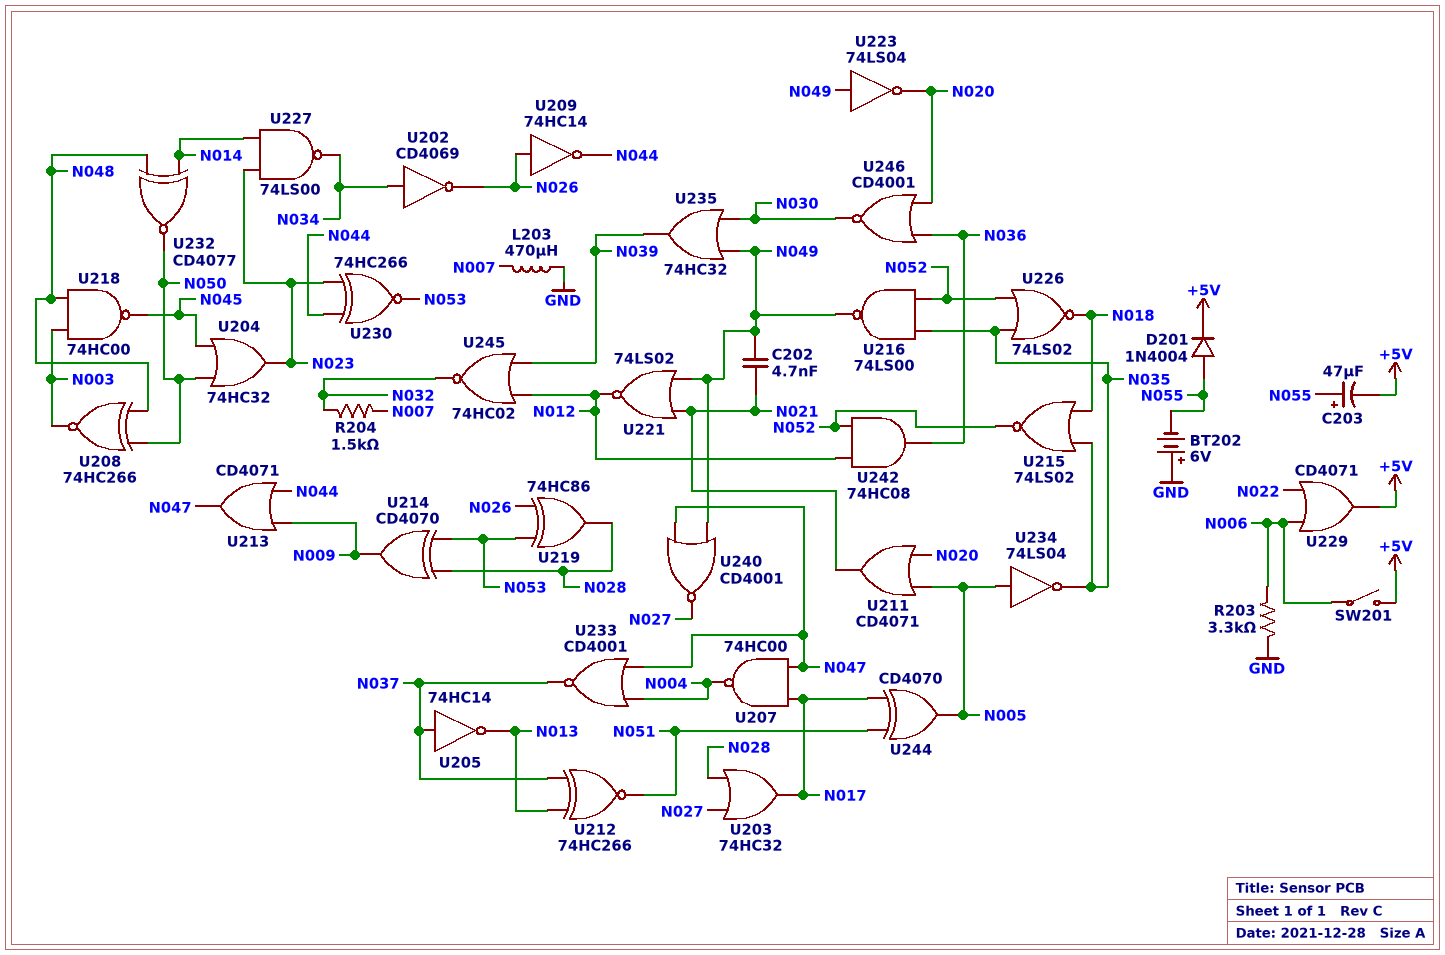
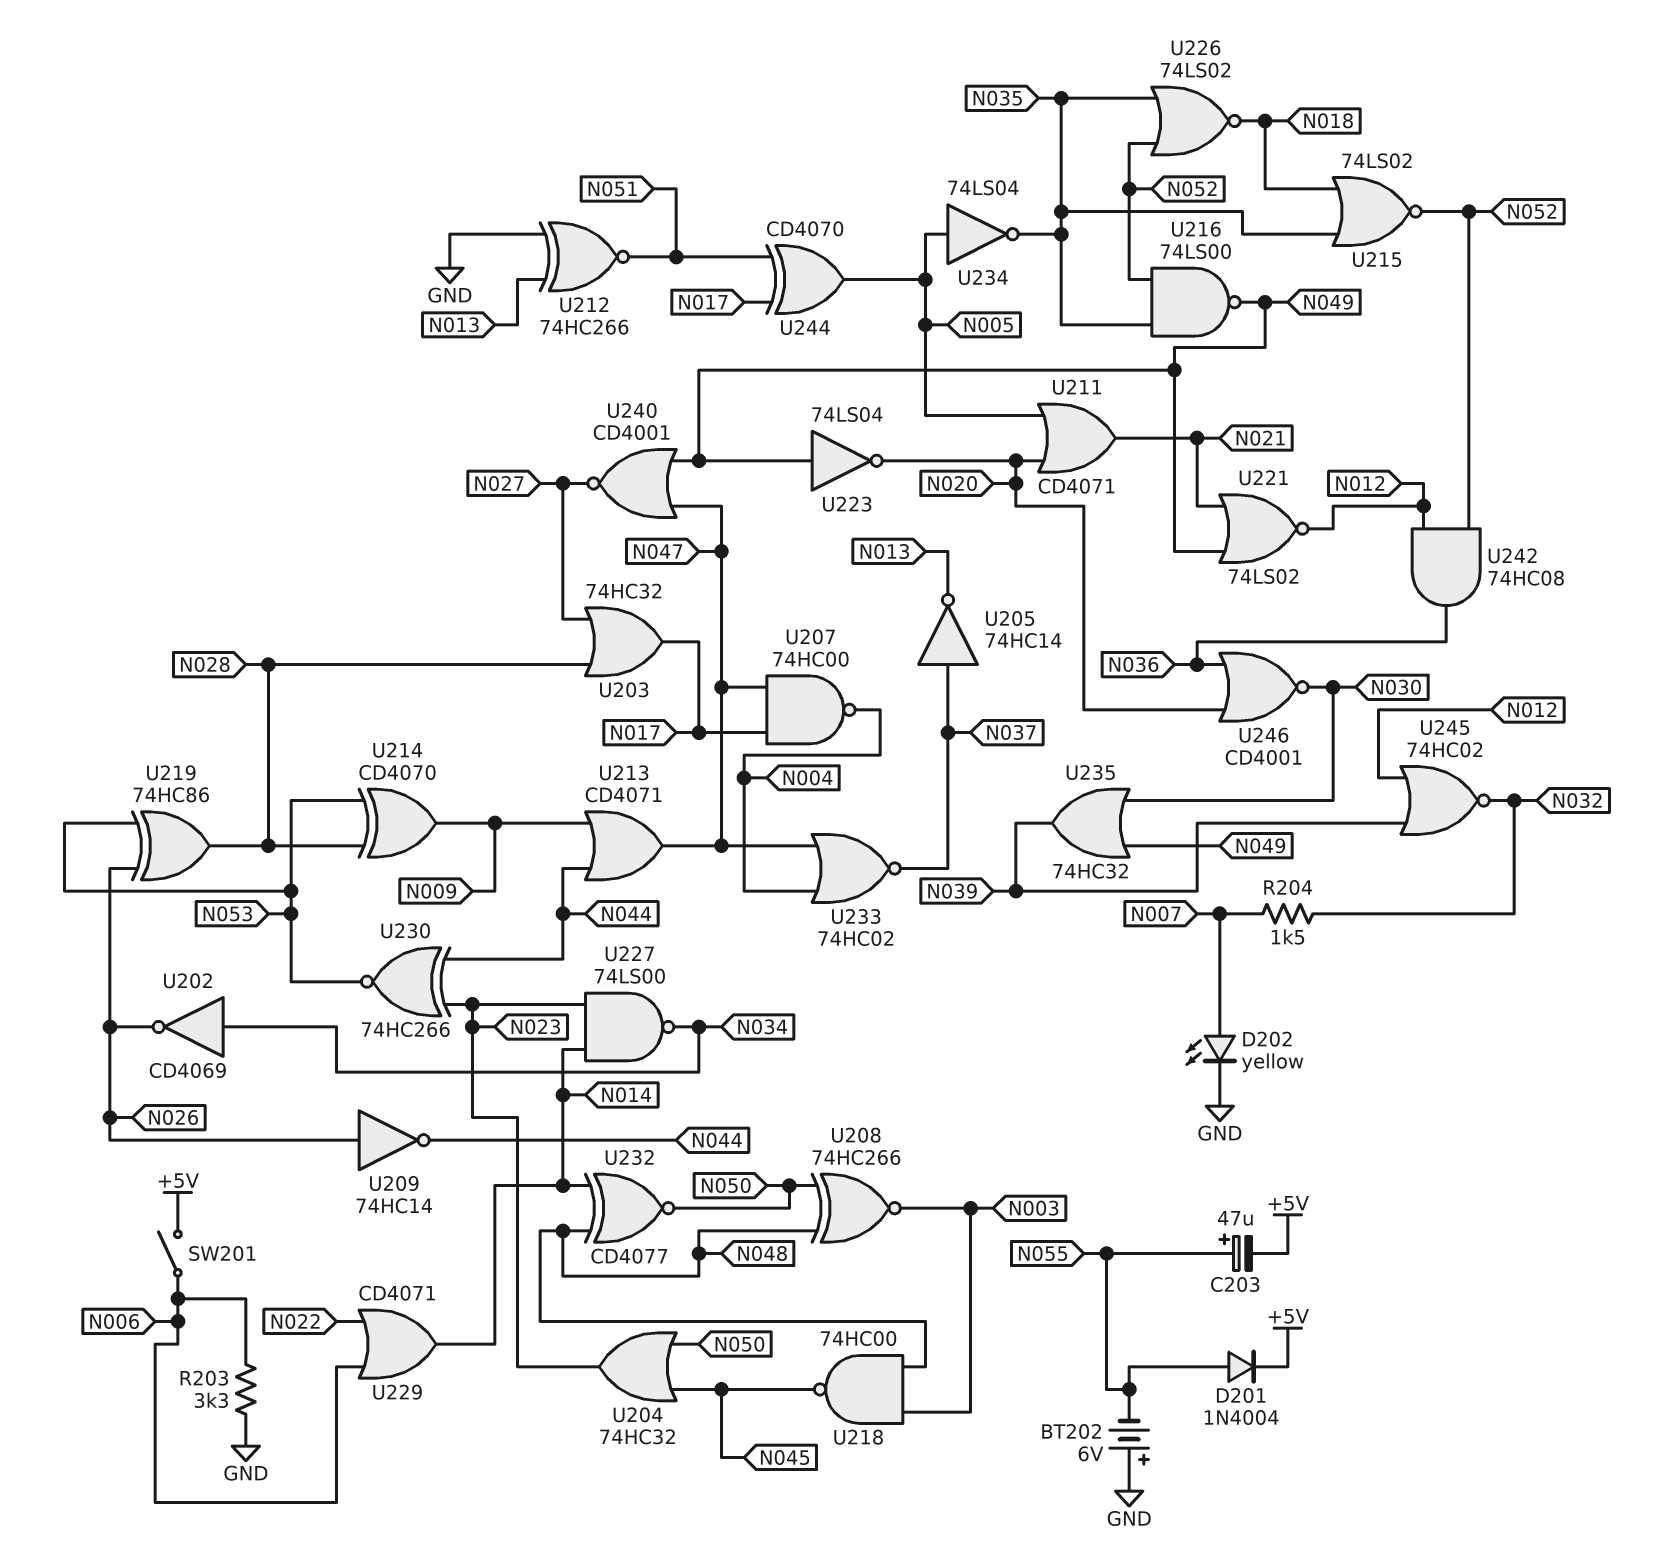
C202: 4.7nF (N021, N049) -> none
D202: none -> LED yellow (A N007, K GND)
L203: 470uH (GND, N007) -> none
U212: XNOR 74HC266 (in N013, in N037, out N051) -> XNOR 74HC266 (in GND, in N013, out N051)
U229: OR CD4071 (in N006, in N022, out +5V) -> OR CD4071 (in N006, in N022, out N014)
U233: NOR CD4001 (in N004, in N047, out N037) -> NOR 74HC02 (in N004, in N047, out N037)

